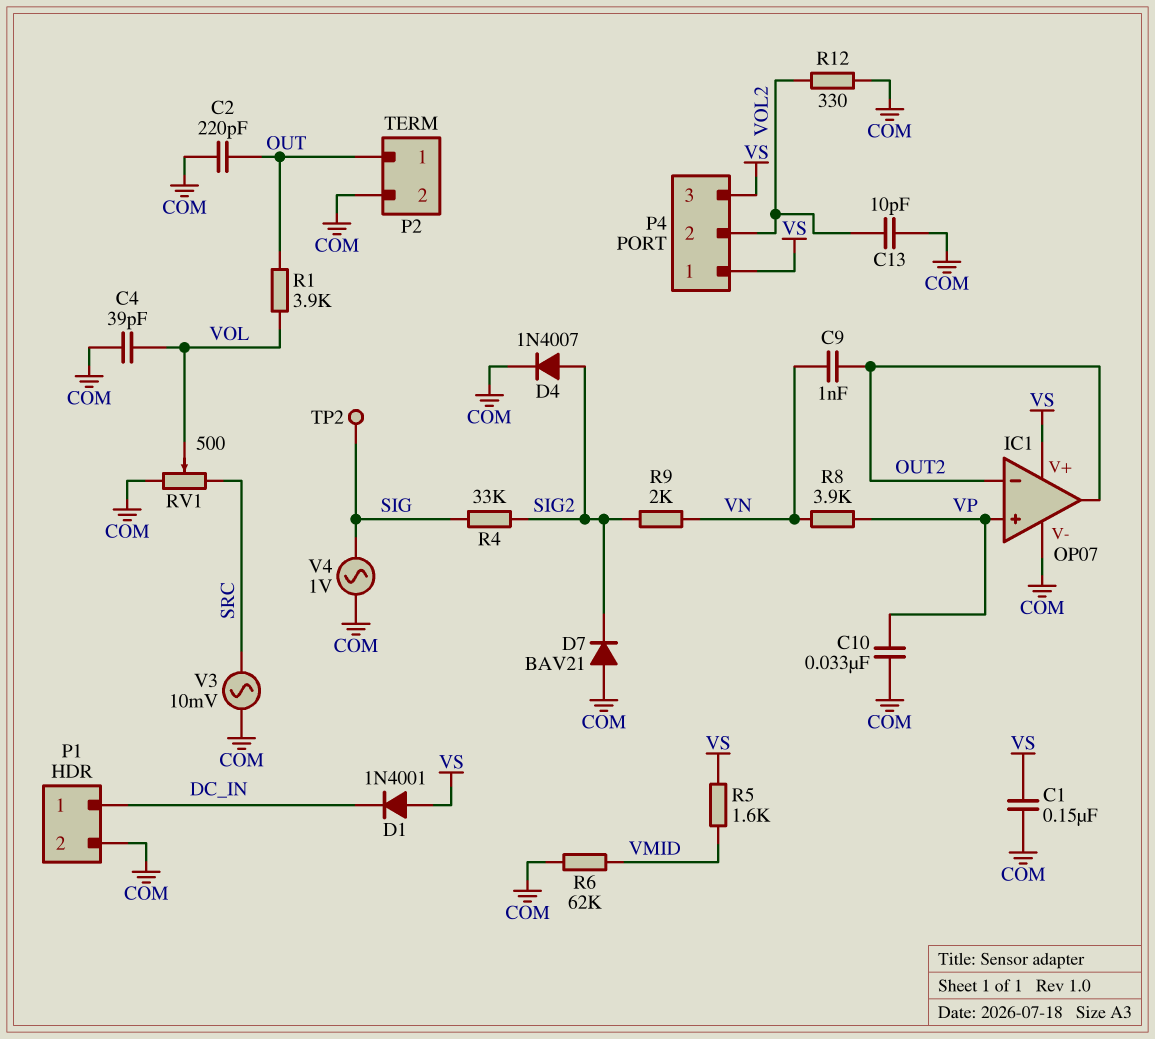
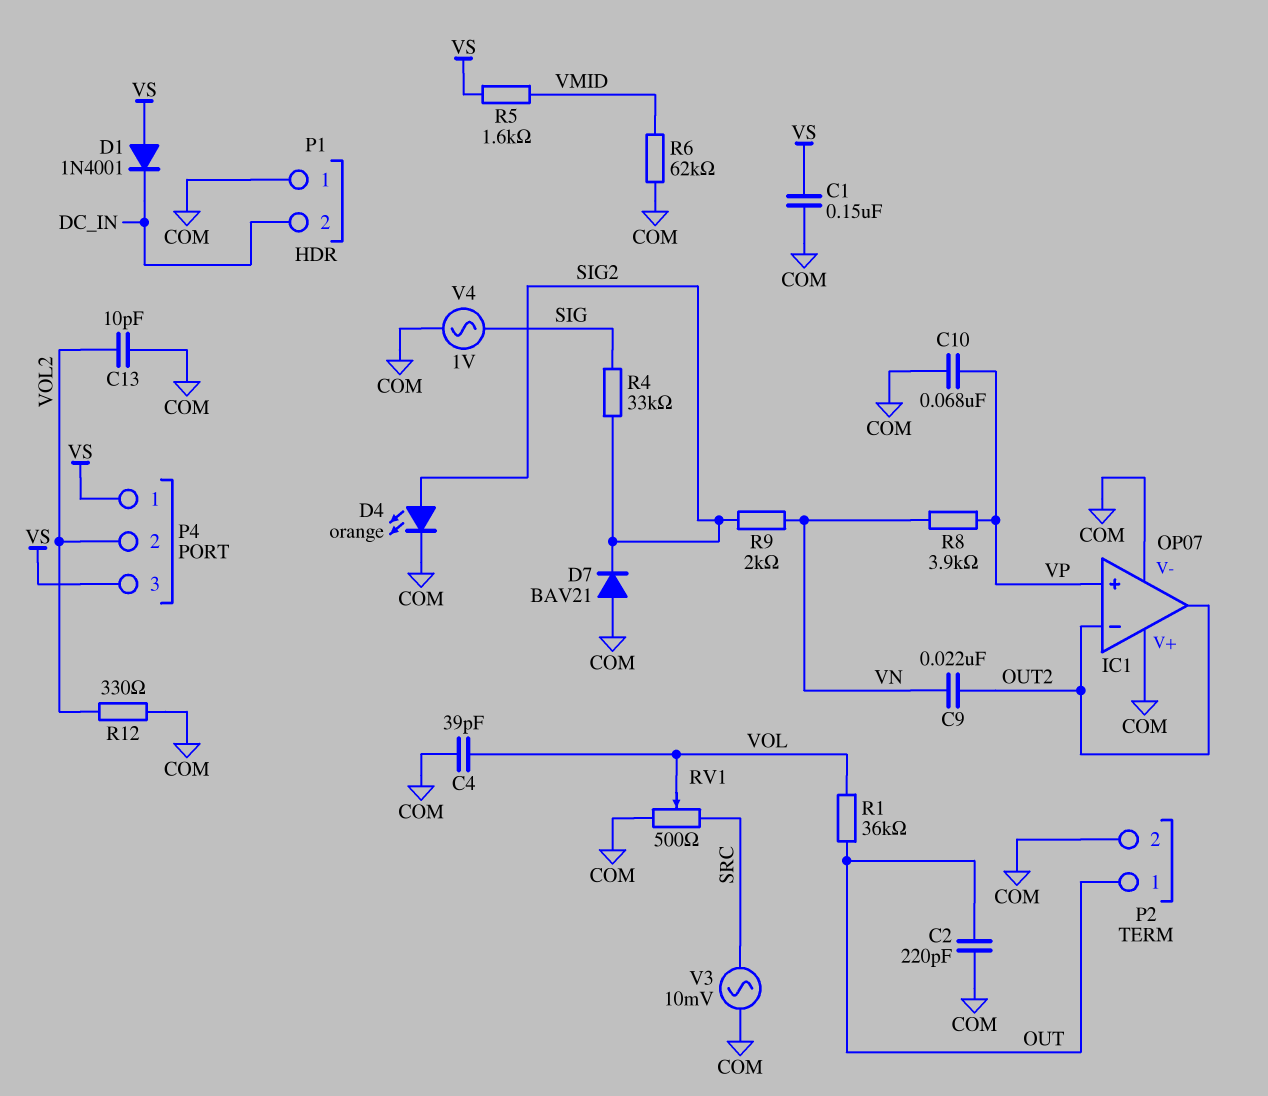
C9: 1nF (OUT2, VN) -> 22nF (OUT2, VN)
C10: 33nF (COM, VP) -> 68nF (COM, VP)
D4: diode 1N4007 (A SIG2, K COM) -> LED orange (A SIG2, K COM)
IC1 pin V+: VS -> COM
P1 pin 1: DC_IN -> COM
P1 pin 2: COM -> DC_IN
R1: 3.9k (OUT, VOL) -> 36k (OUT, VOL)
TP2: test point (SIG) -> none

